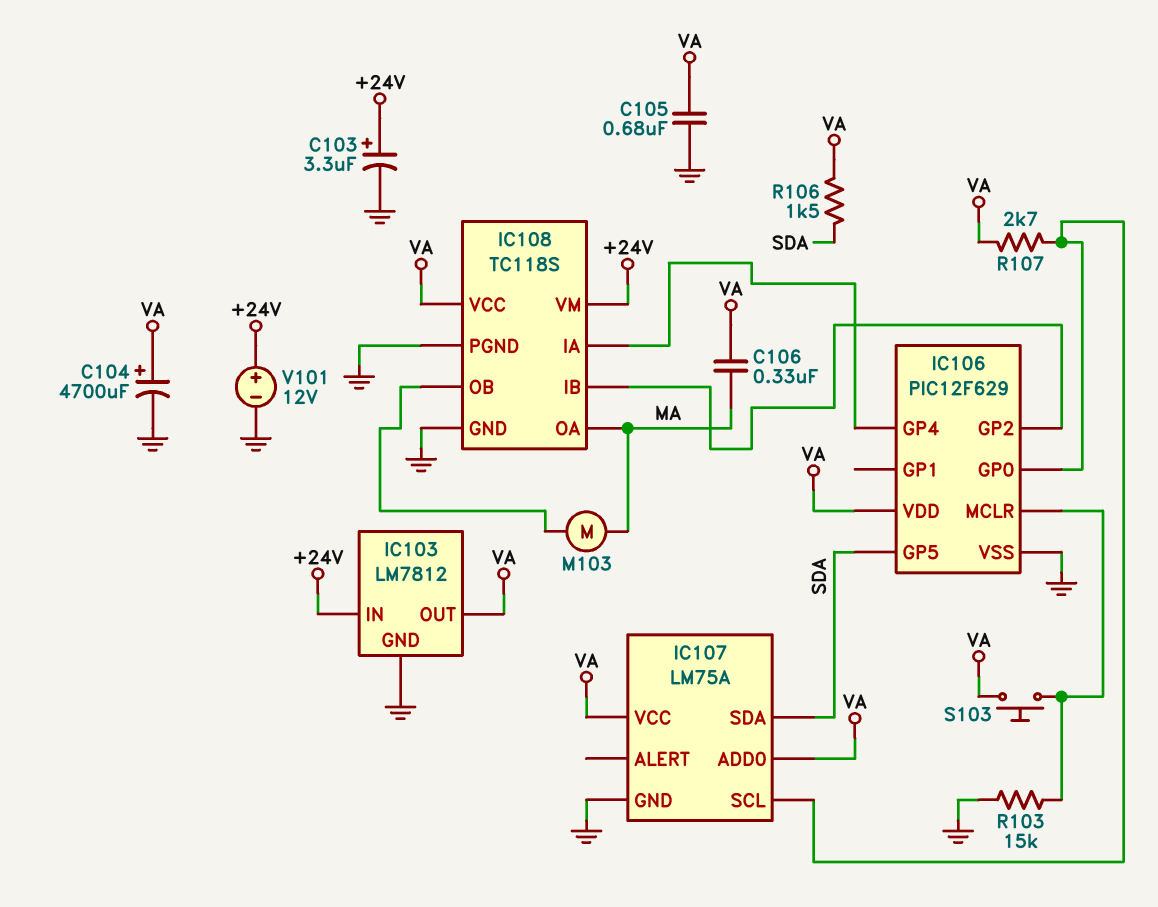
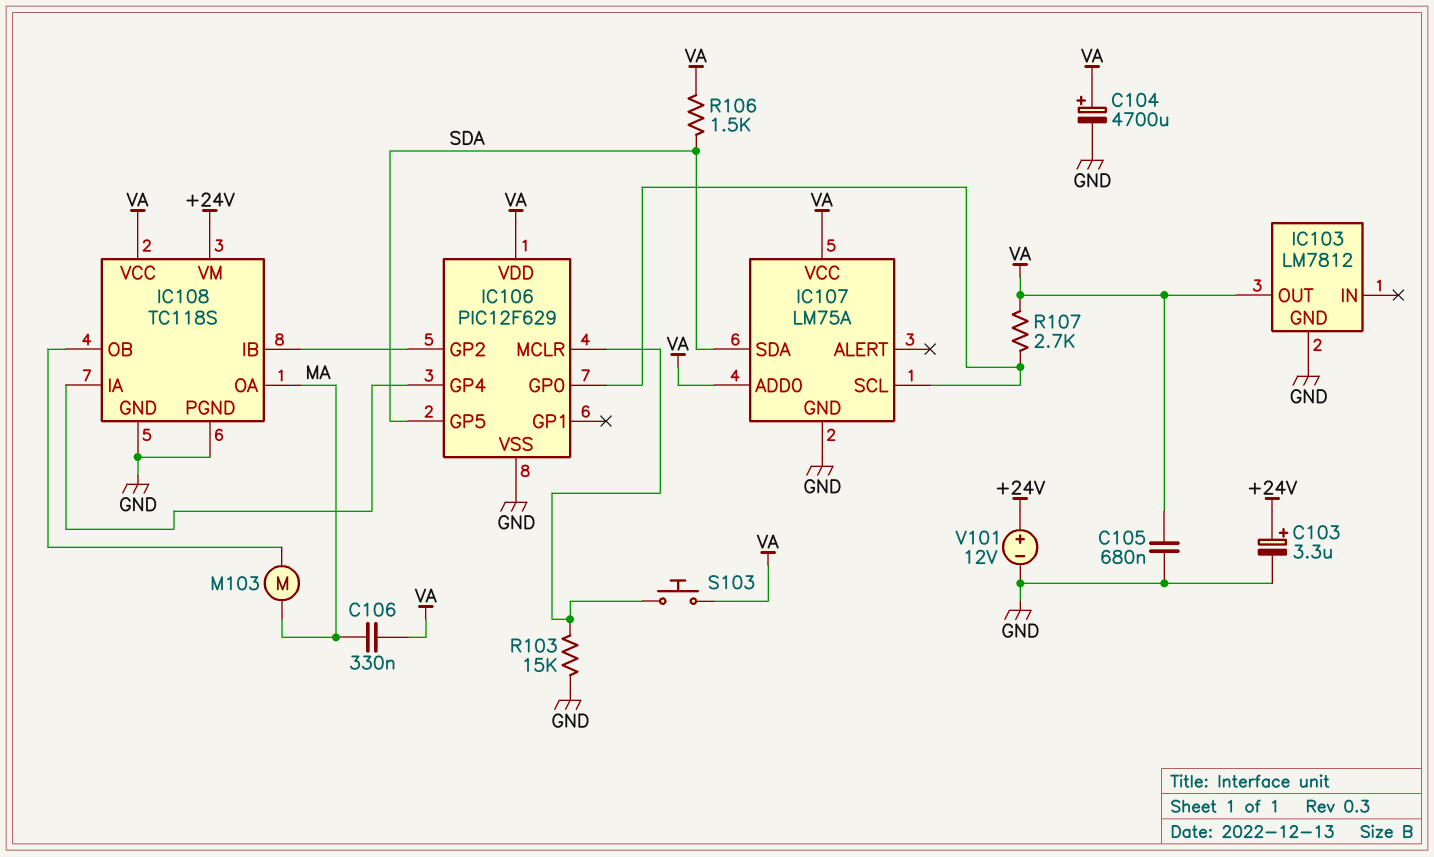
IC103 pin IN: +24V -> none

